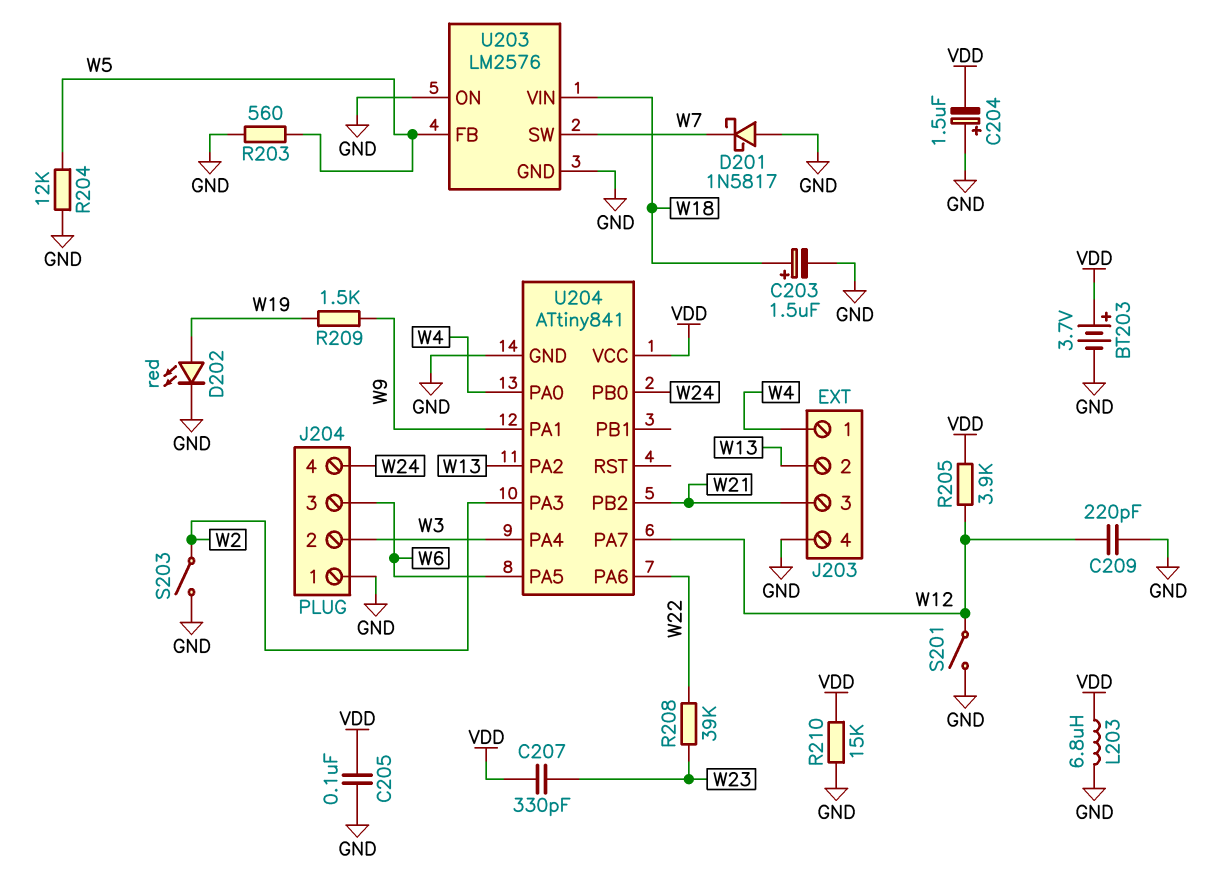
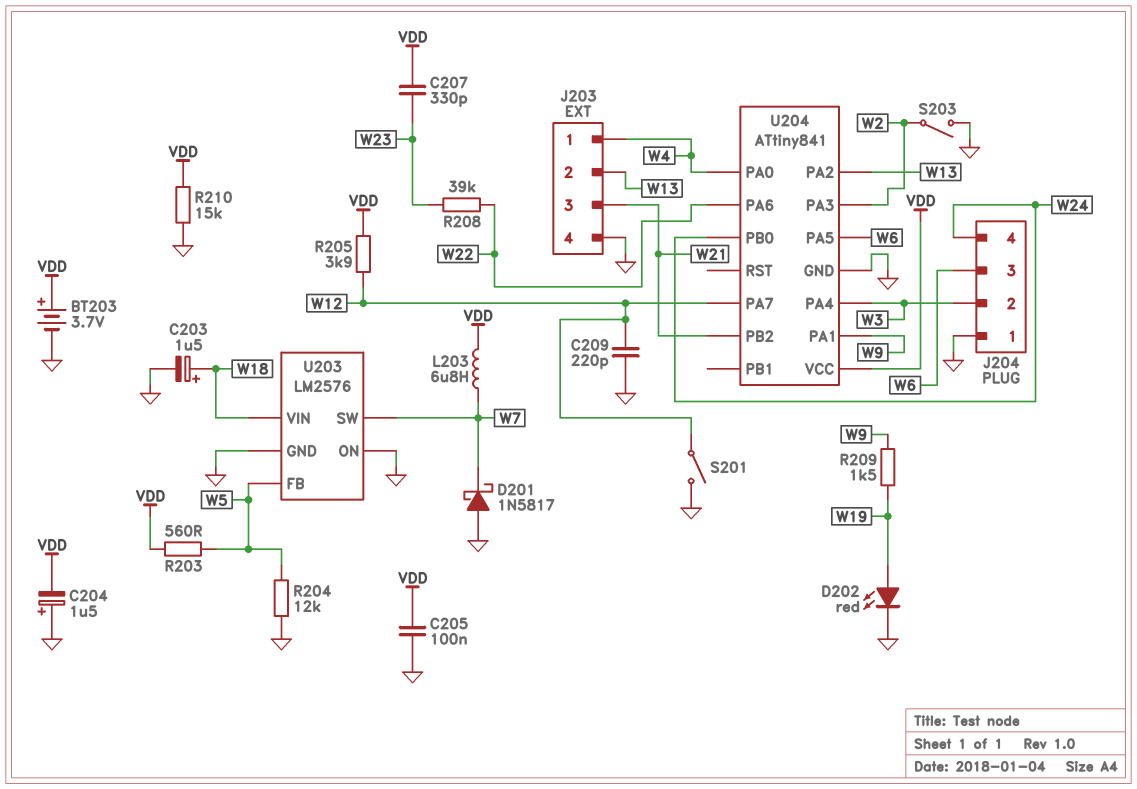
L203: 6.8uH (GND, VDD) -> 6.8uH (VDD, W7)
R203: 560 (GND, W5) -> 560 (VDD, W5)

